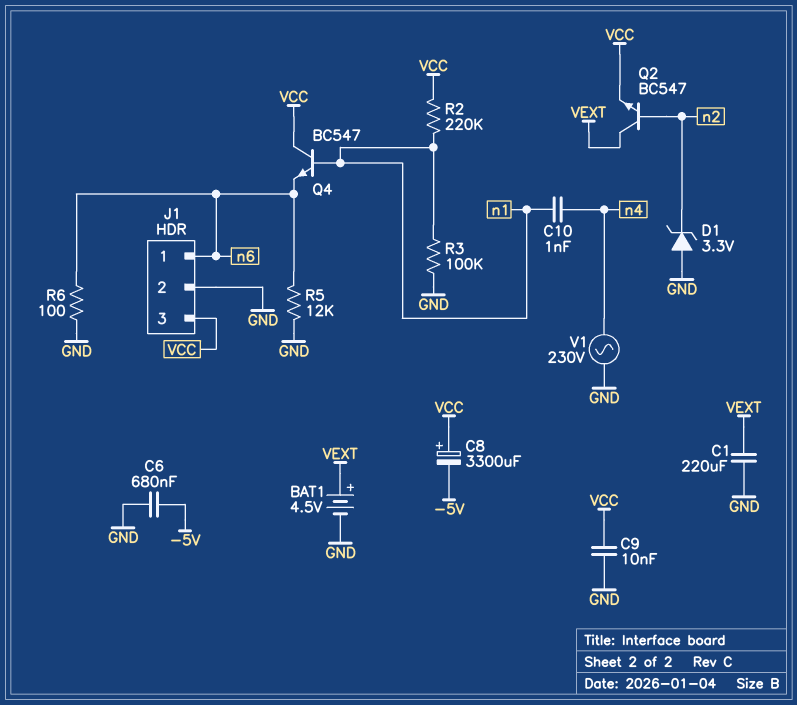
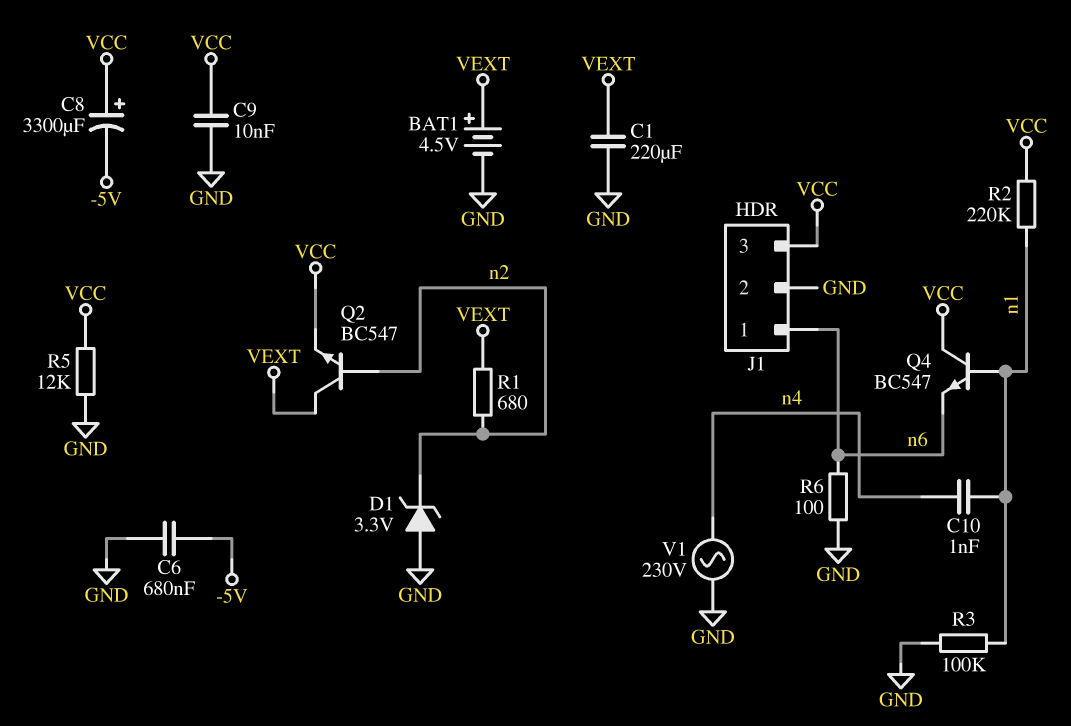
R1: none -> 680 (VEXT, n2)
R5: 12k (GND, n6) -> 12k (GND, VCC)

